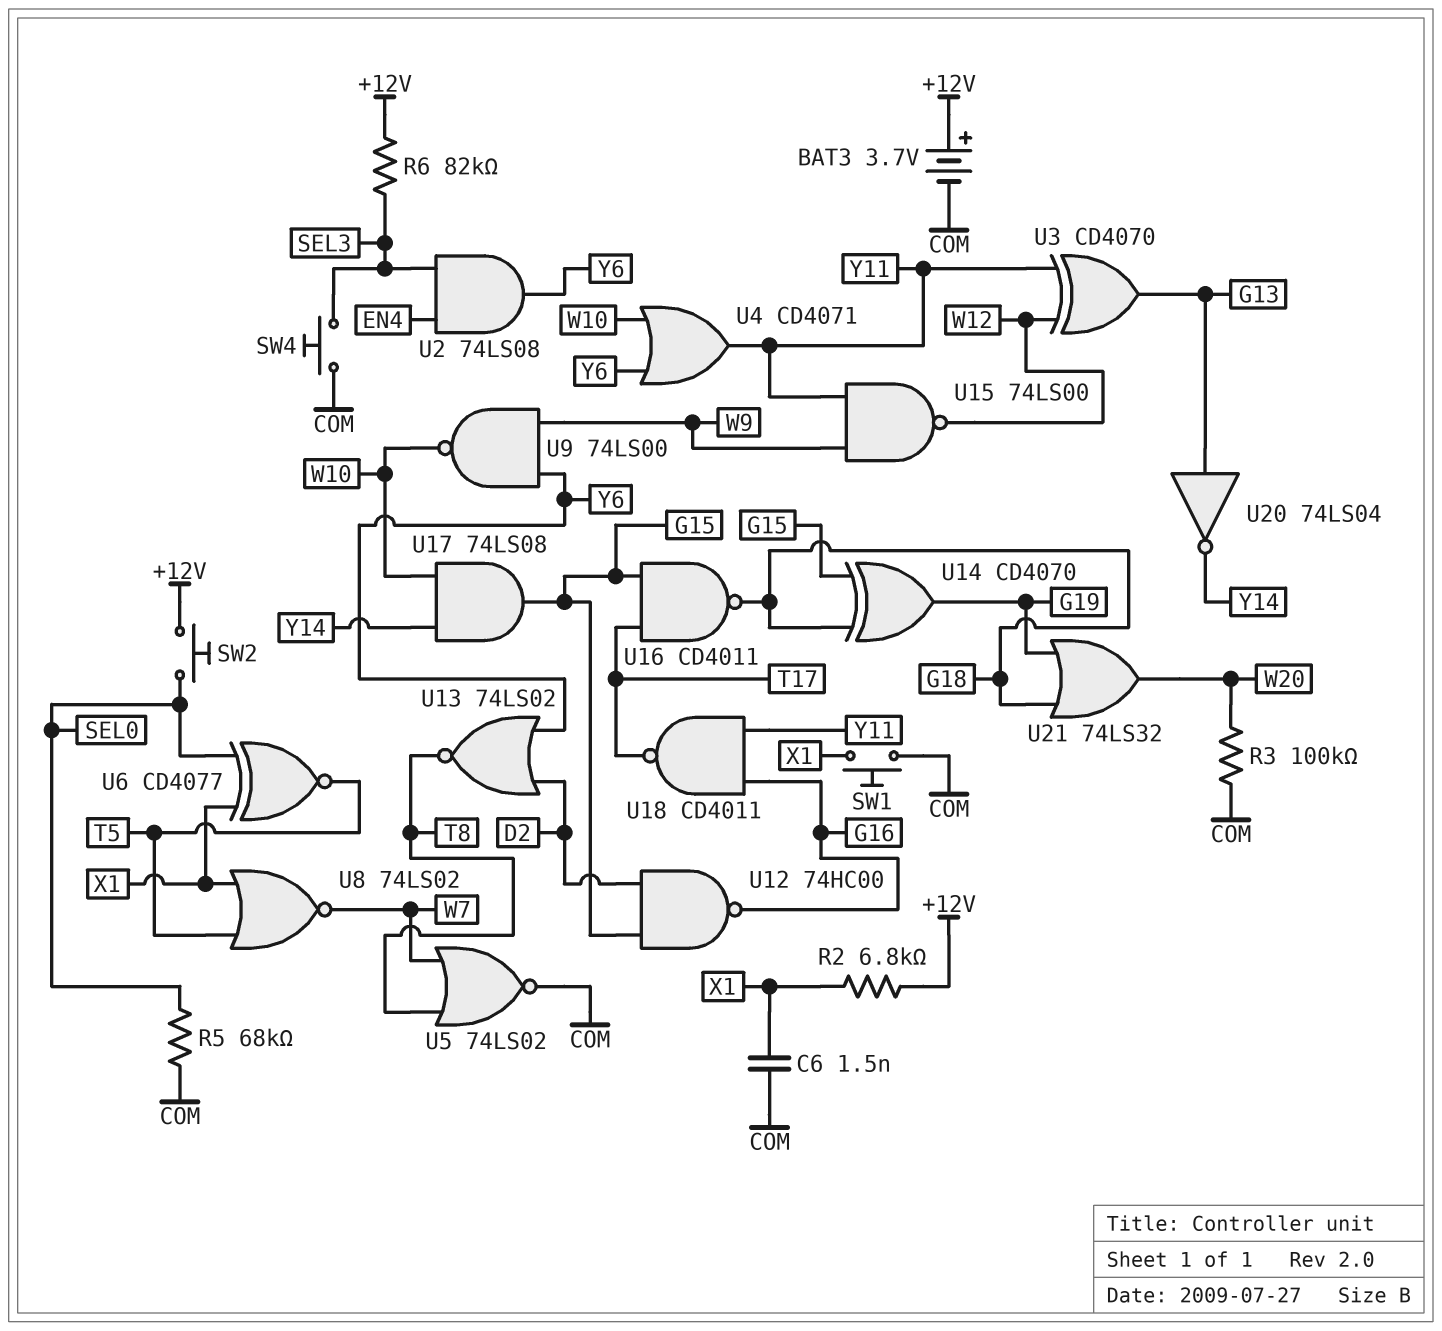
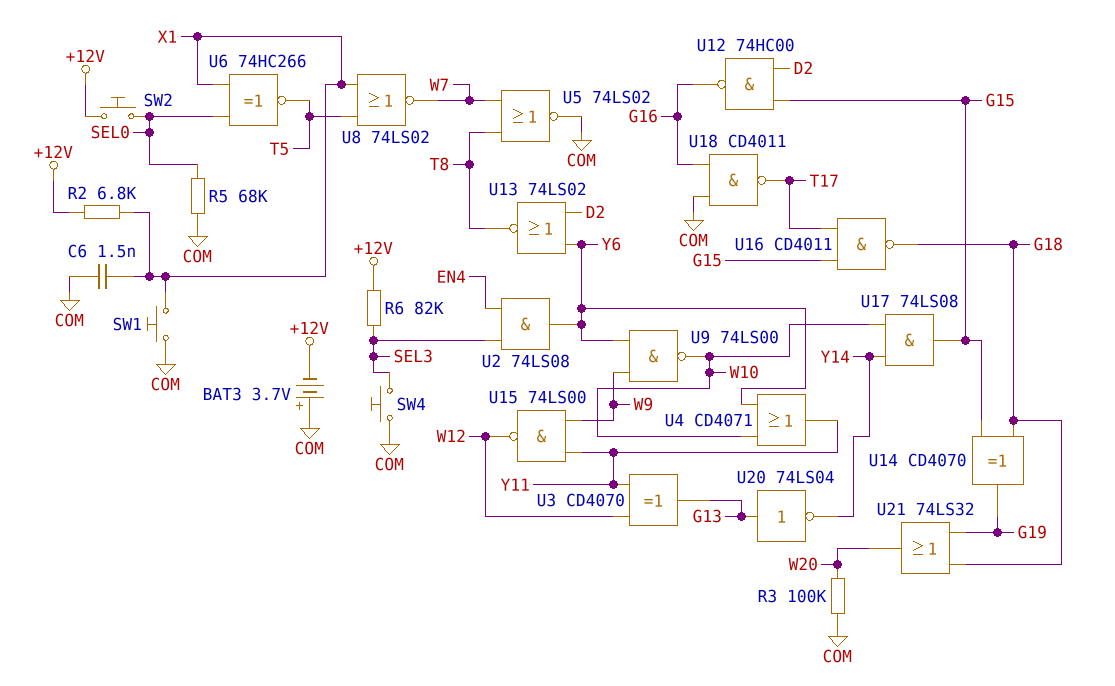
BAT3: 3.7V (plus +12V, minus COM) -> 3.7V (plus COM, minus +12V)
U6: XNOR CD4077 (in SEL0, in X1, out T5) -> XNOR 74HC266 (in SEL0, in X1, out T5)
U18: NAND CD4011 (in G16, in Y11, out T17) -> NAND CD4011 (in COM, in G16, out T17)

